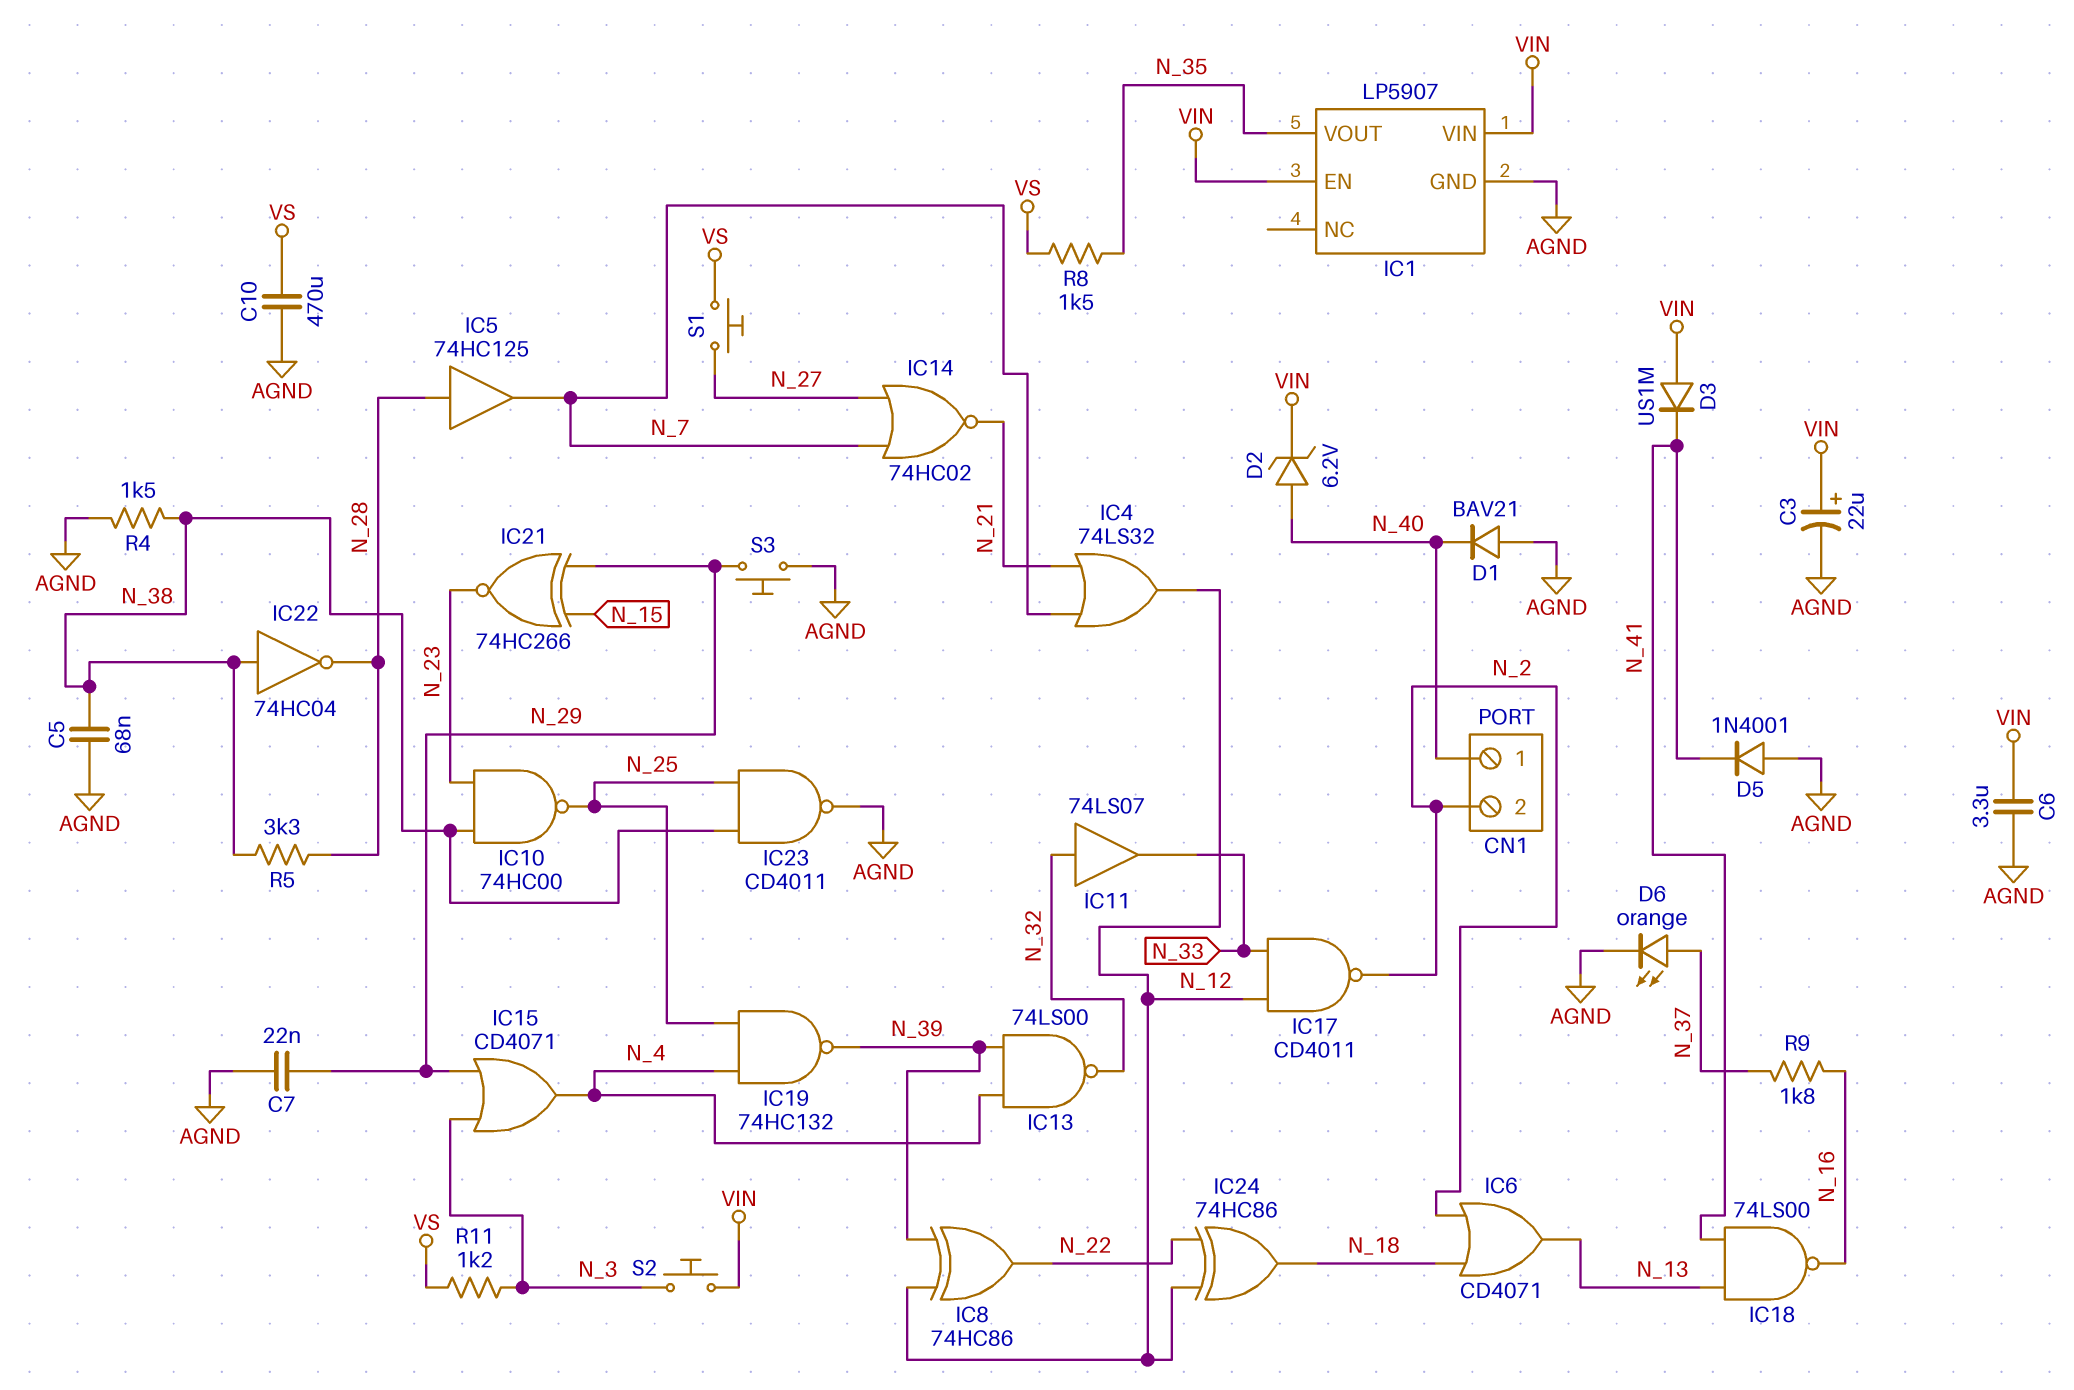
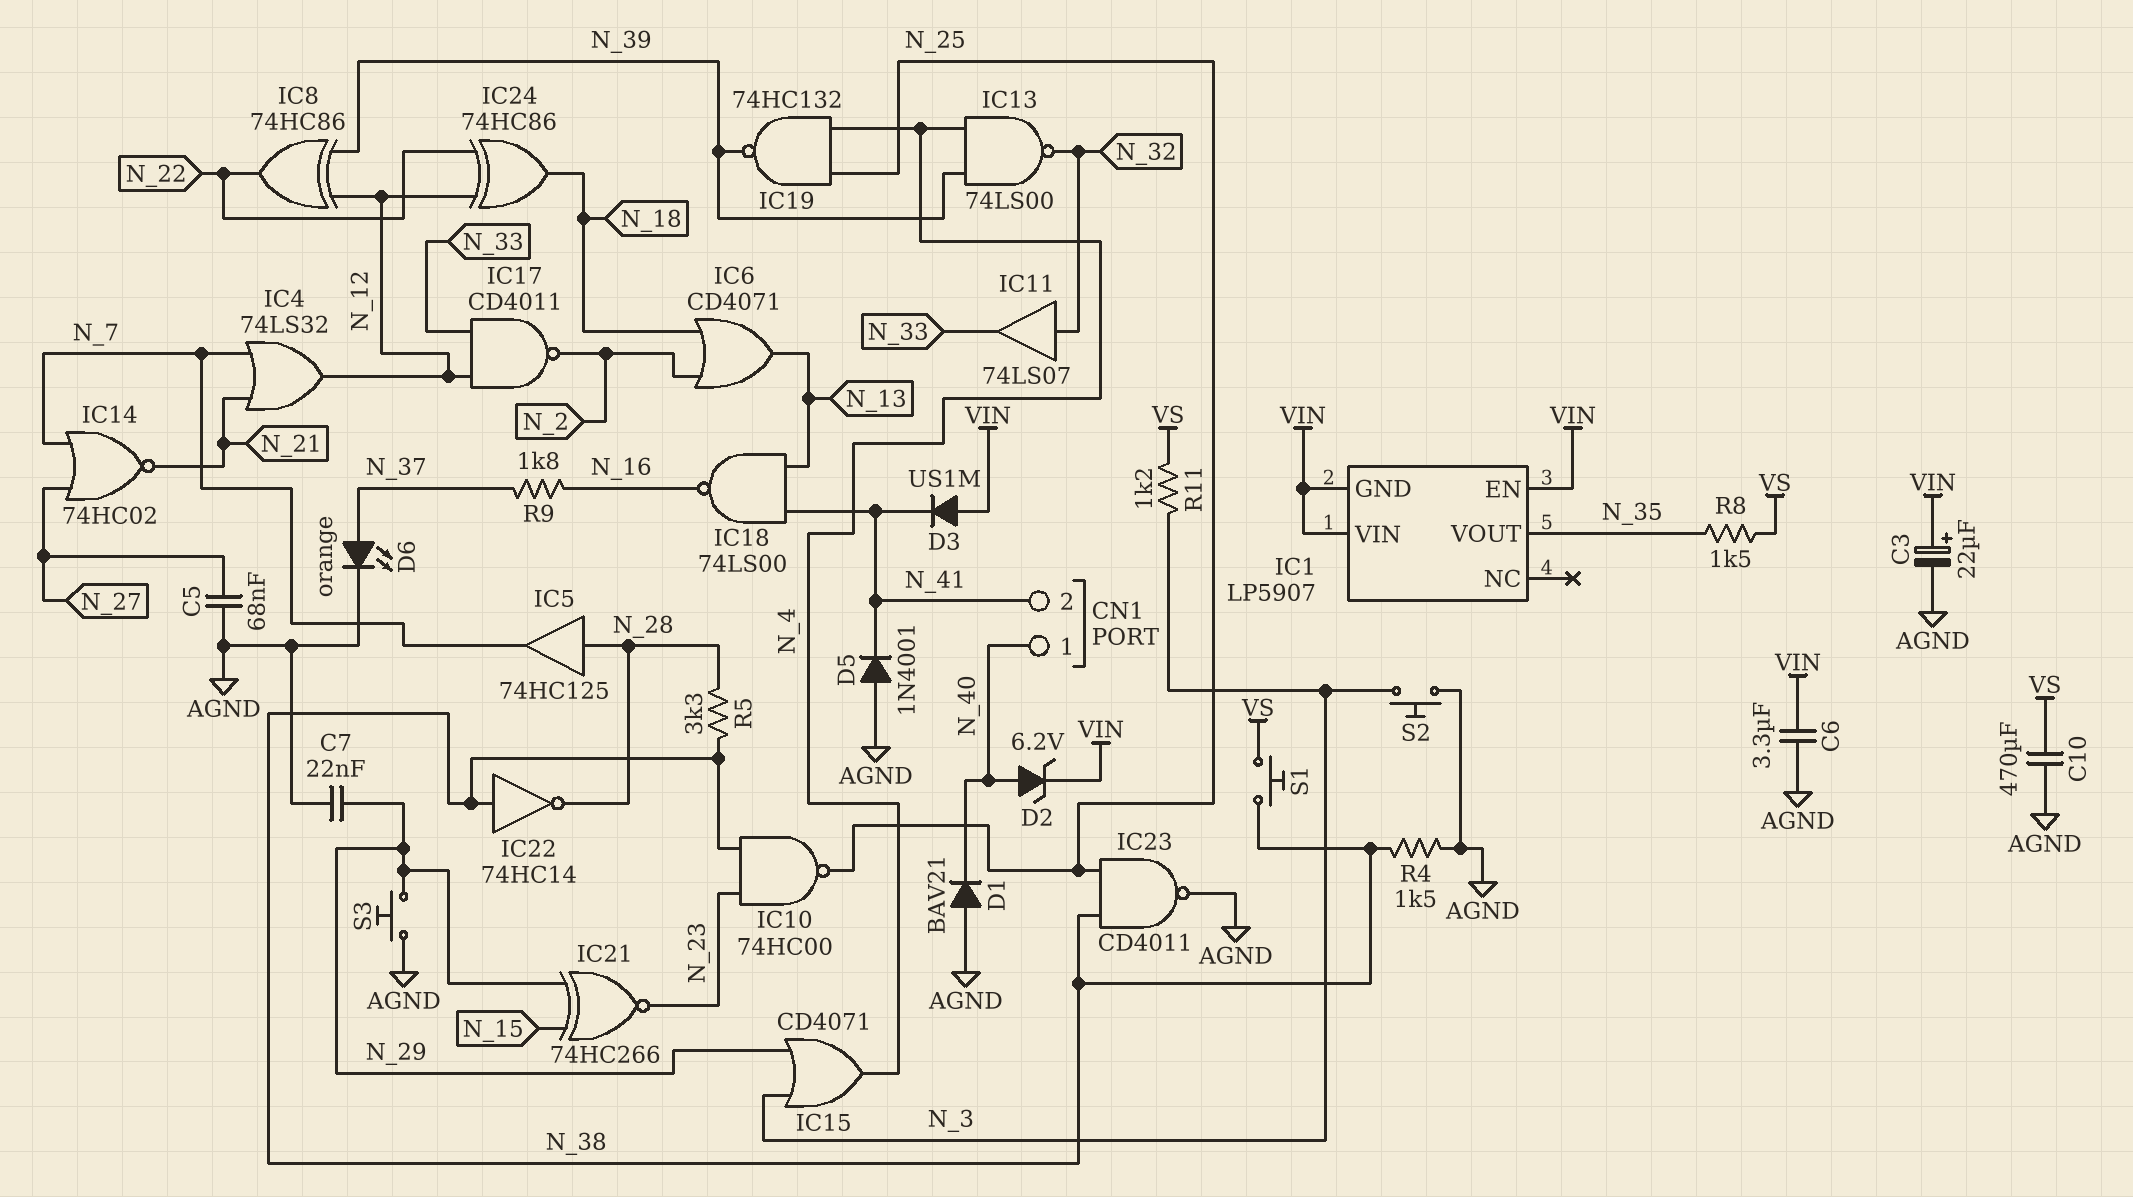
C5: 68nF (AGND, N_38) -> 68nF (AGND, N_27)
CN1 pin 2: N_2 -> N_41
IC1 pin GND: AGND -> VIN
IC22: NOT 74HC04 (in N_38, out N_28) -> NOT 74HC14 (in N_38, out N_28)
S1: button (N_27, VS) -> button (N_38, VS)
S2: button (N_3, VIN) -> button (AGND, N_3)

